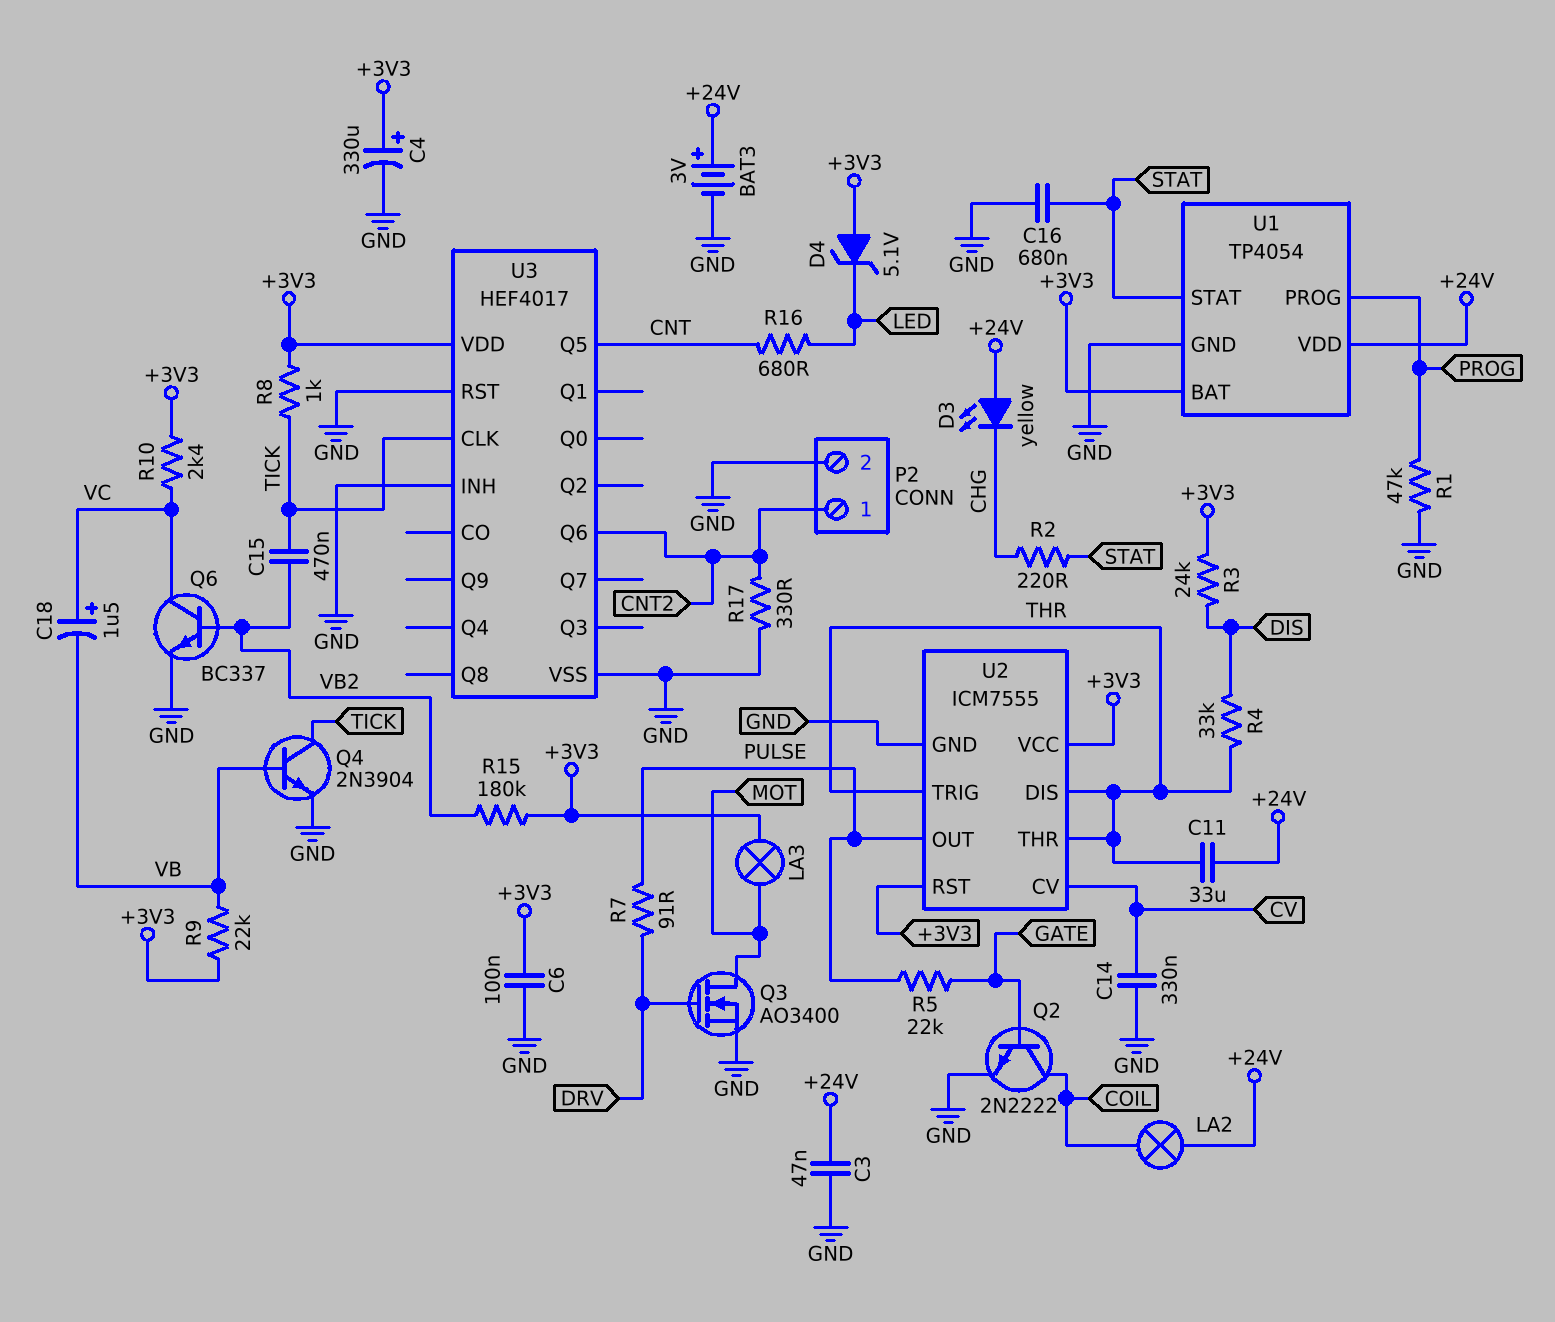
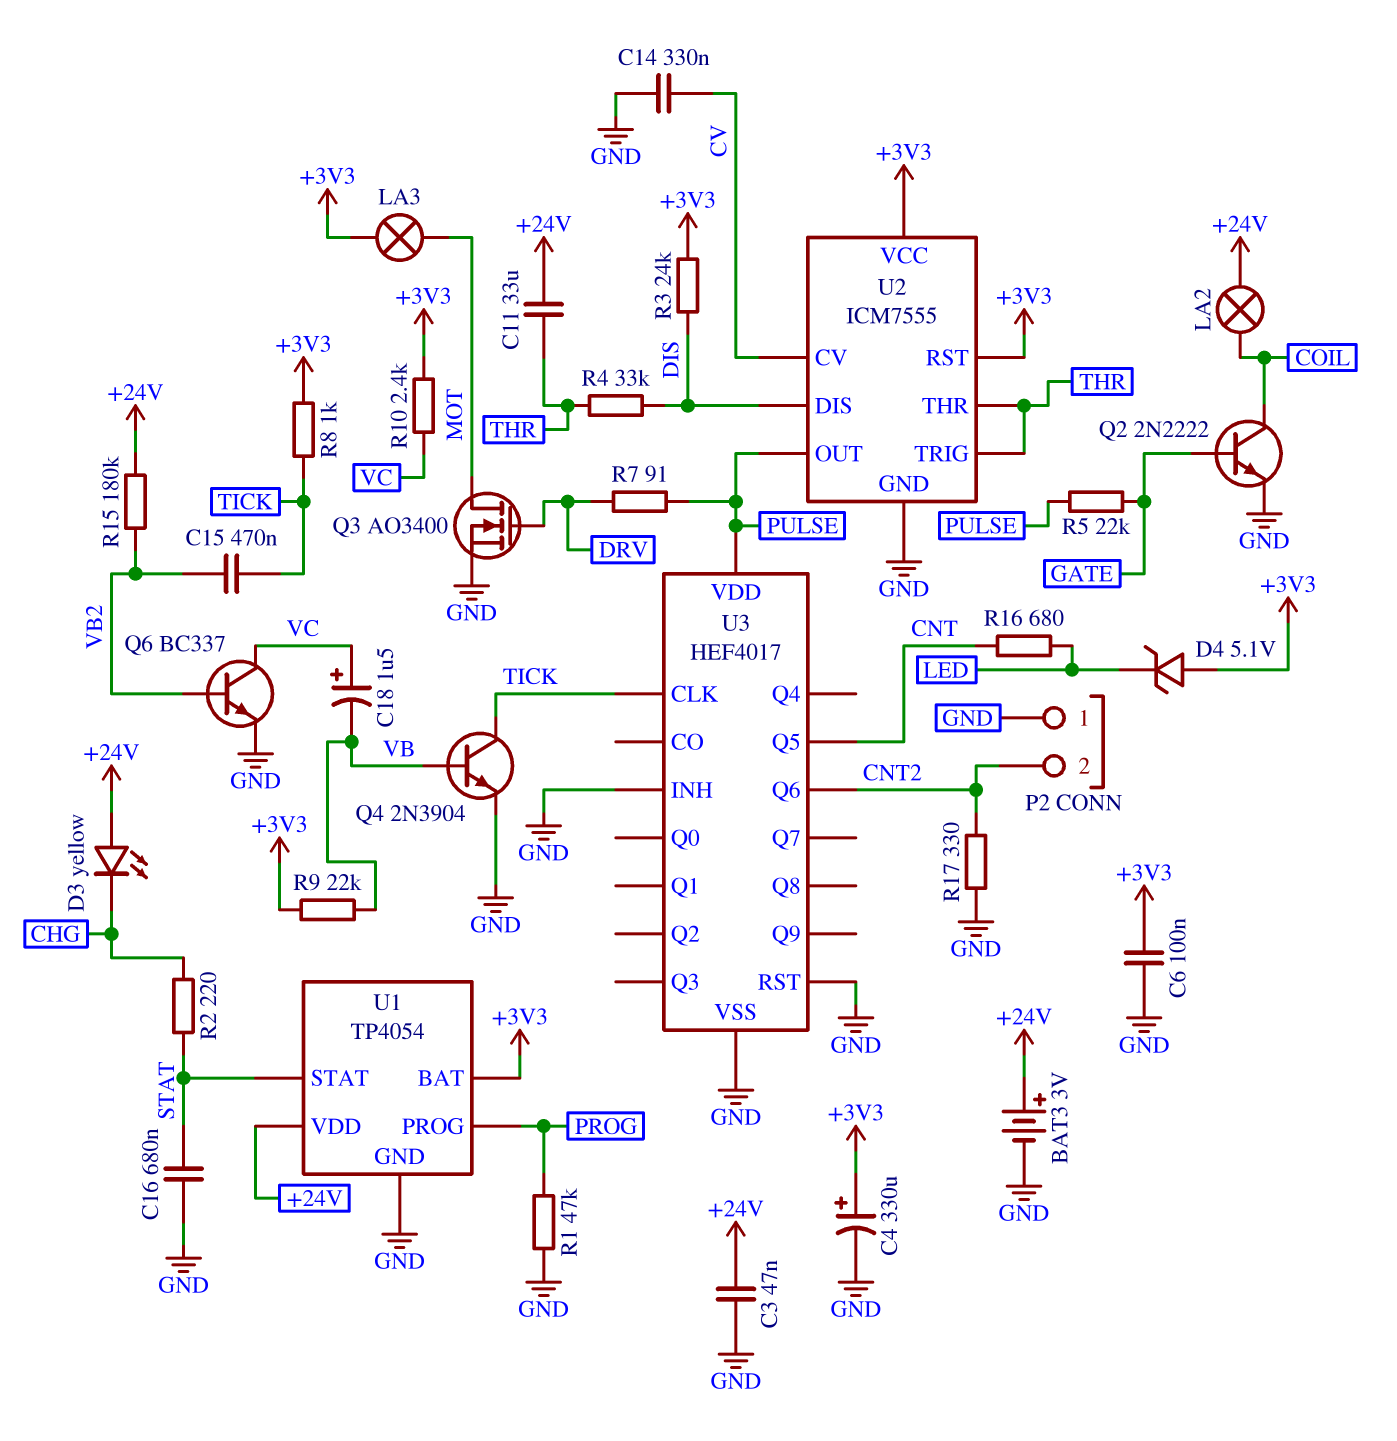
P2 pin 1: CNT2 -> GND
P2 pin 2: GND -> CNT2
R15: 180k (+3V3, VB2) -> 180k (+24V, VB2)
U2 pin DIS: THR -> DIS
U3 pin VDD: +3V3 -> PULSE

